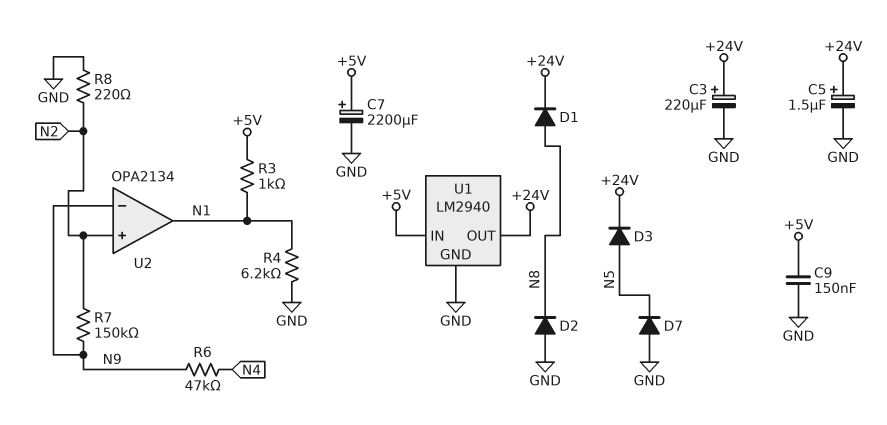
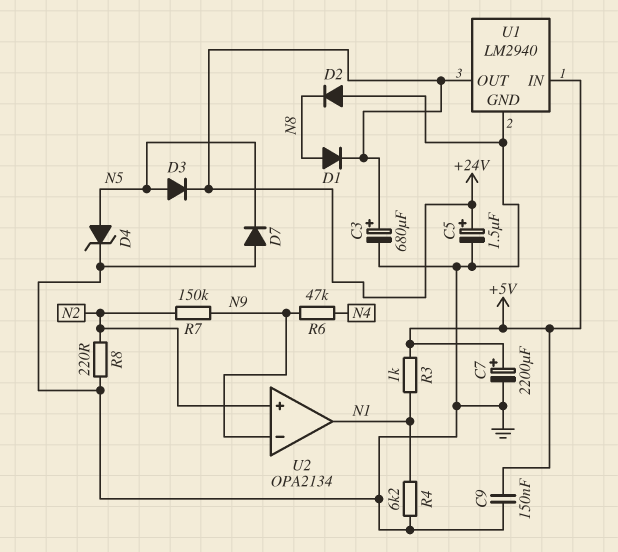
C3: 220uF (plus +24V, minus GND) -> 680uF (plus +24V, minus GND)
D4: none -> zener (A N5, K GND)

